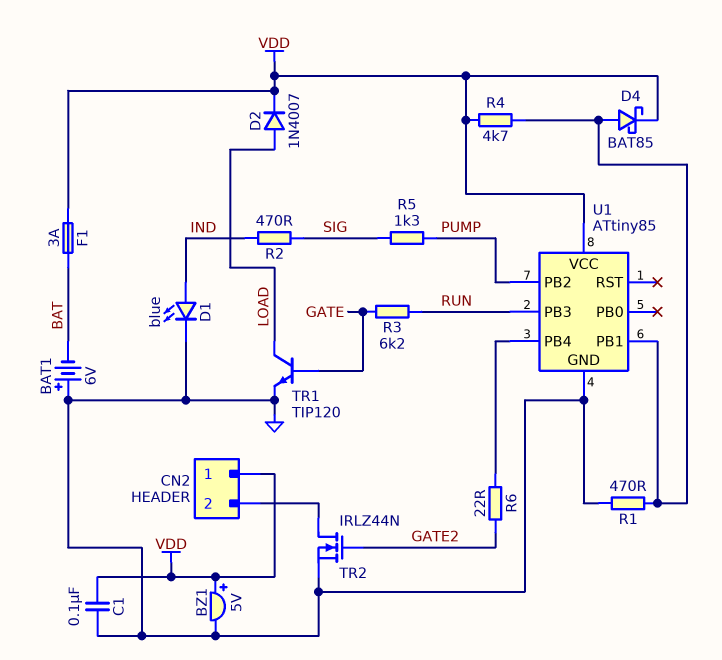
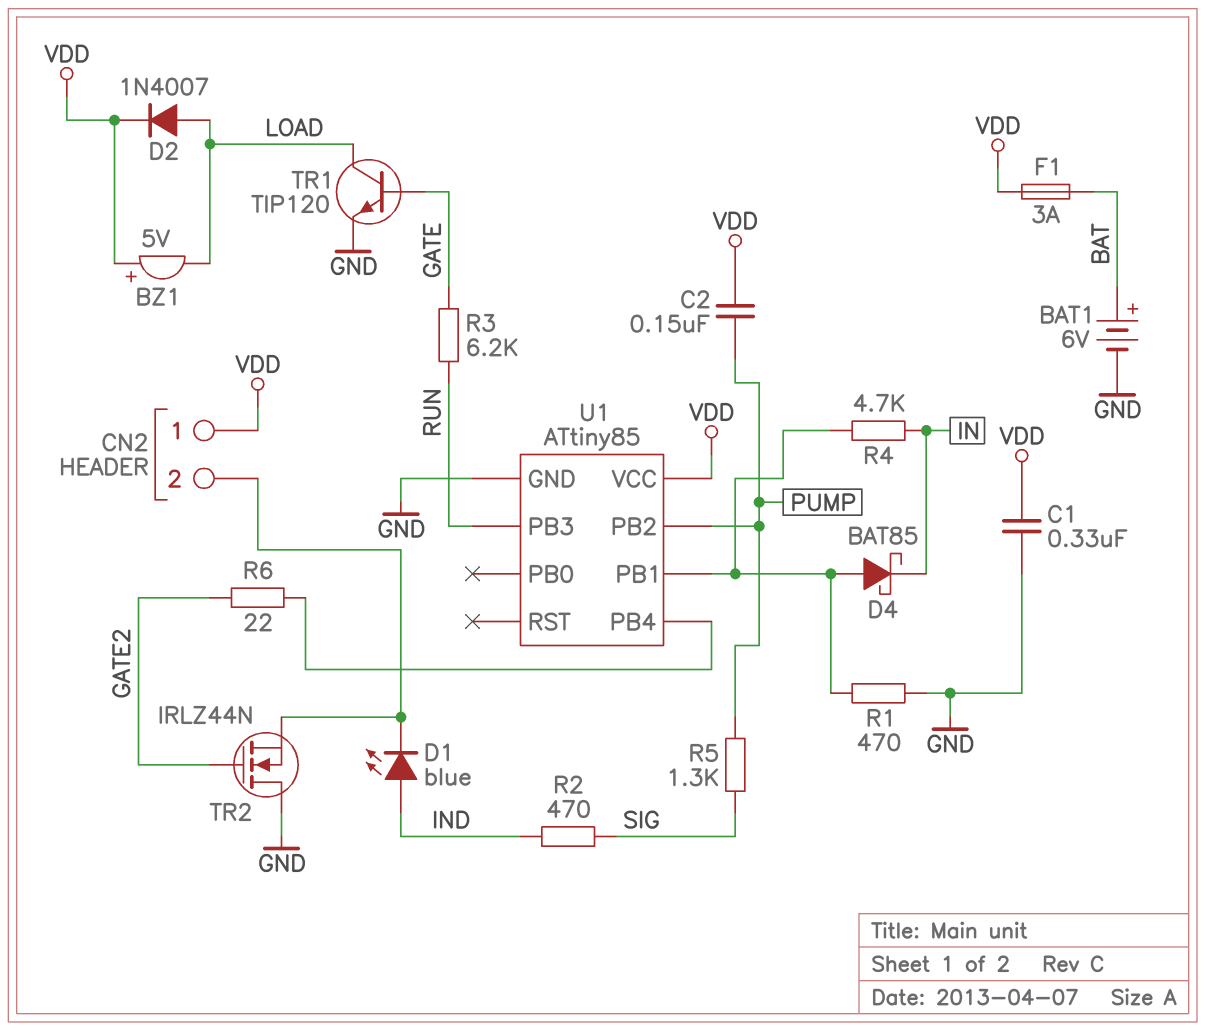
BAT1: 6V (plus GND, minus BAT) -> 6V (plus BAT, minus GND)
BZ1: buzzer 5V (plus VDD, minus GND) -> buzzer 5V (plus VDD, minus LOAD)
C1: 100nF (GND, VDD) -> 330nF (GND, VDD)
C2: none -> 150nF (PUMP, VDD)
D1: LED blue (A IND, K GND) -> LED blue (A IND, K CN2/2)
D4: schottky BAT85 (A U1/PB1, K VDD) -> schottky BAT85 (A U1/PB1, K IN)
R4: 4.7k (U1/PB1, VDD) -> 4.7k (IN, U1/PB1)
TR2: NMOS IRLZ44N (G GATE2, D CN2/2, S GND) -> NMOS IRLZ44N (G GATE2, D GND, S CN2/2)

